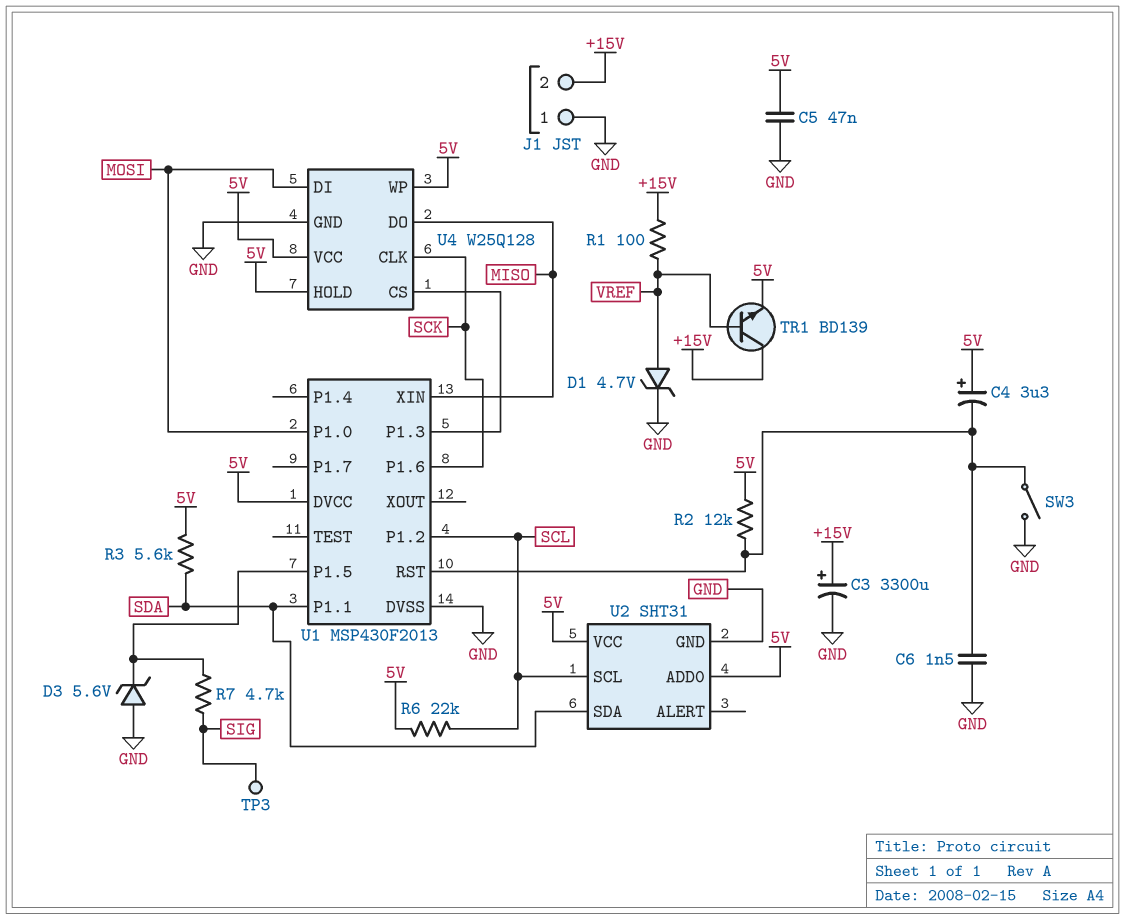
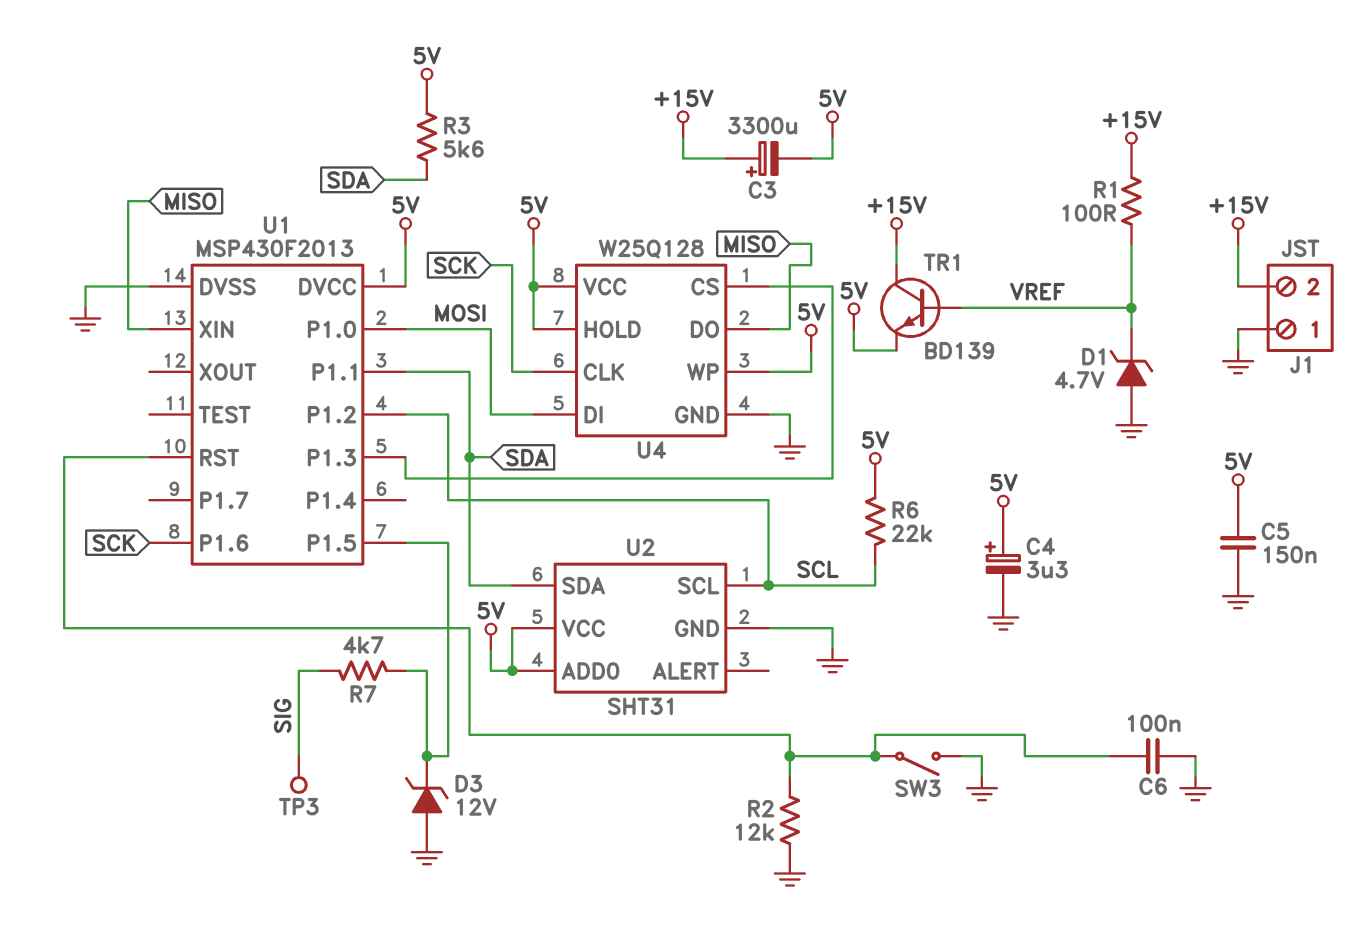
C3: 3300uF (plus +15V, minus GND) -> 3300uF (plus +15V, minus 5V)
C4: 3.3uF (plus 5V, minus U1/RST) -> 3.3uF (plus 5V, minus GND)
C5: 47nF (5V, GND) -> 150nF (5V, GND)
C6: 1.5nF (GND, U1/RST) -> 100nF (GND, U1/RST)
D1: zener 4.7V (A VREF, K GND) -> zener 4.7V (A GND, K VREF)
D3: zener 5.6V (A GND, K U1/P1.5) -> zener 12V (A GND, K U1/P1.5)
R2: 12k (5V, U1/RST) -> 12k (GND, U1/RST)

